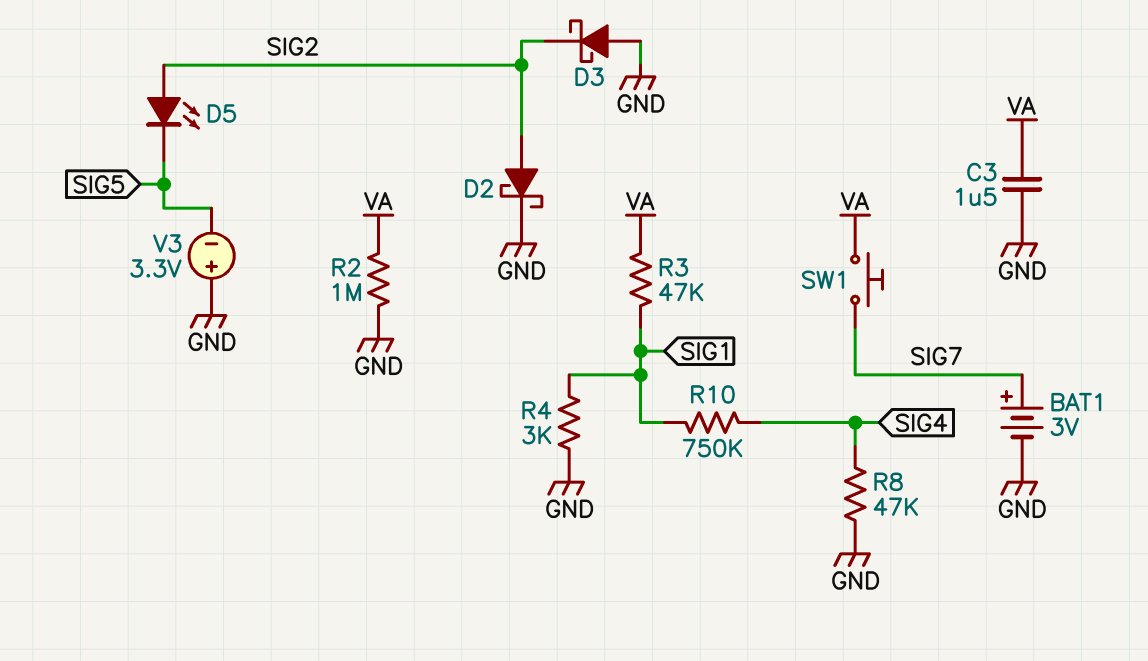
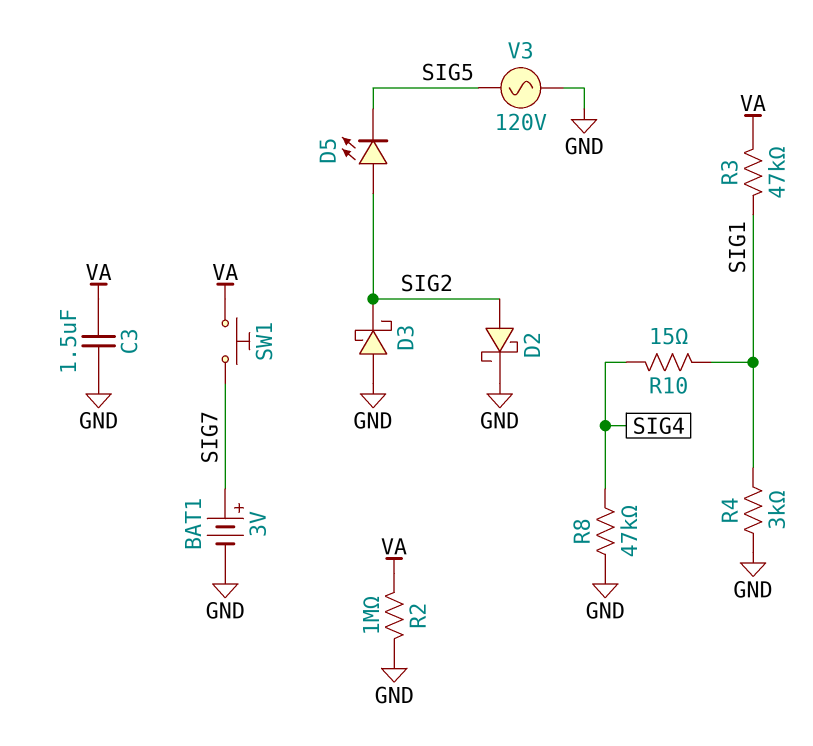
R10: 750k (SIG1, SIG4) -> 15 (SIG1, SIG4)
V3: 3.3V (plus GND, minus SIG5) -> AC 120V (GND, SIG5)

